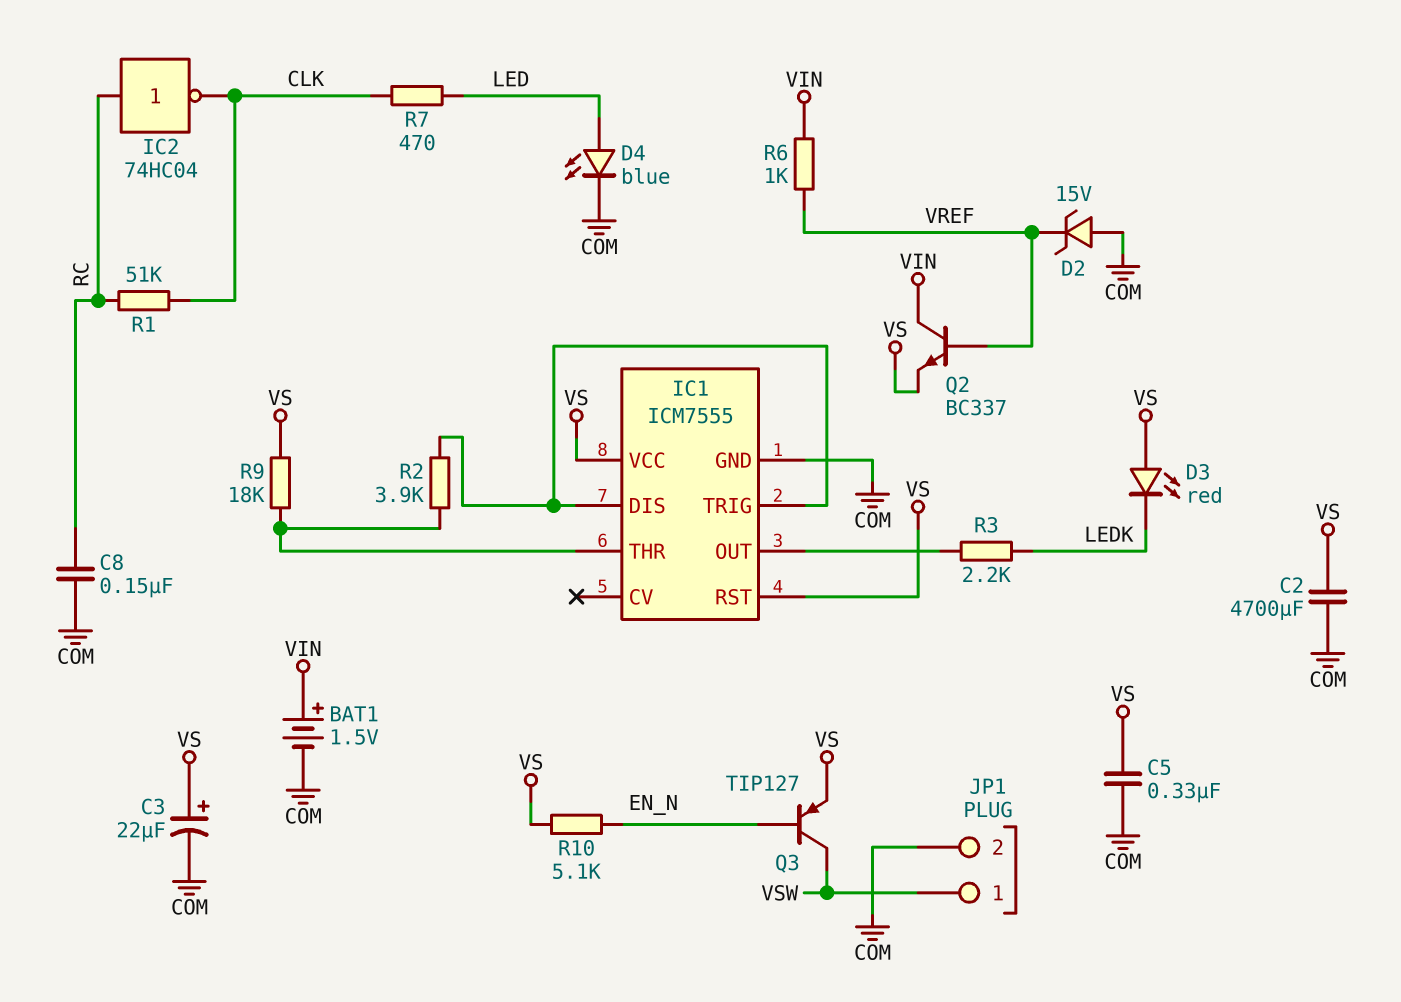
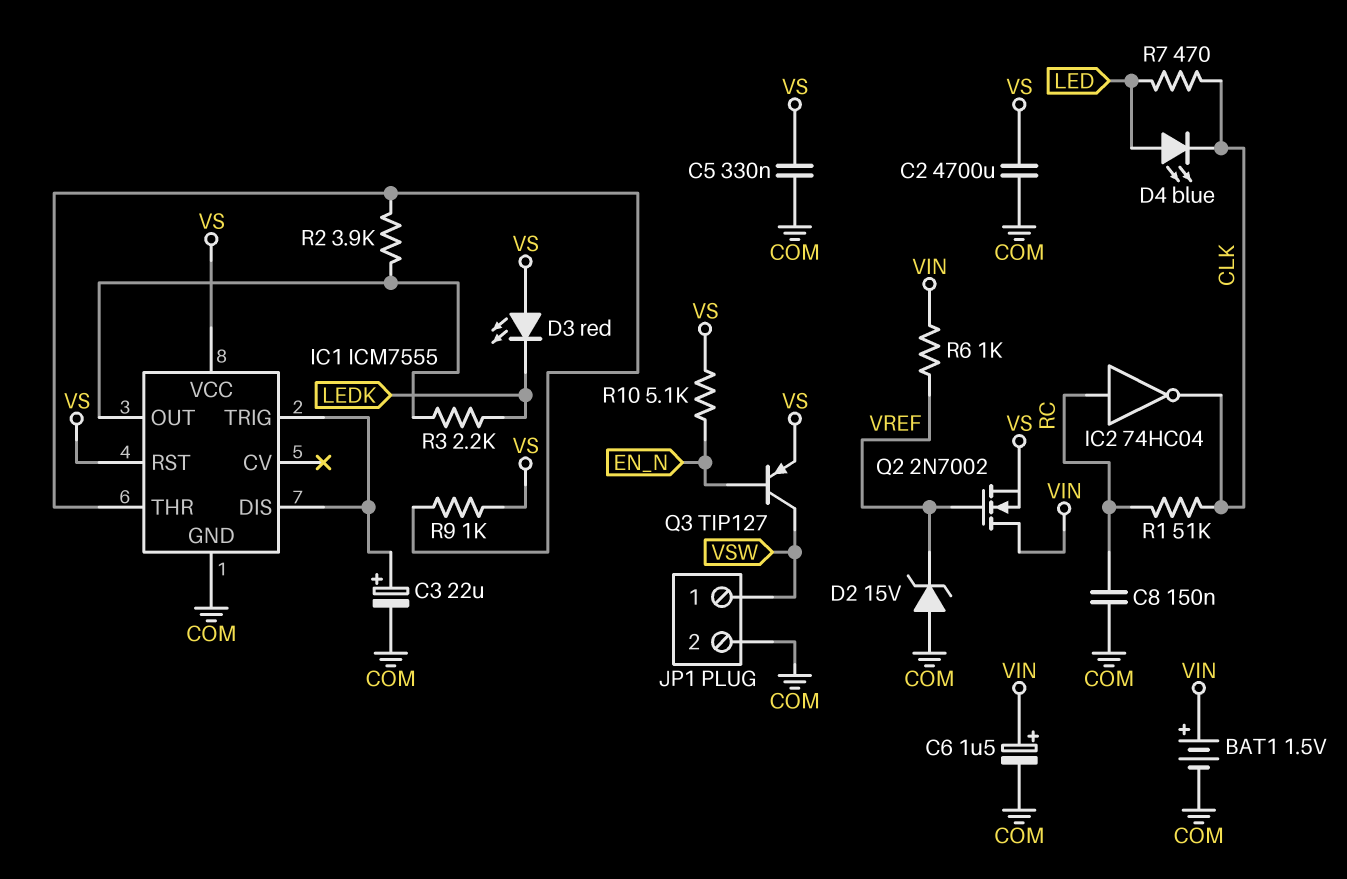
C3: 22uF (plus VS, minus COM) -> 22uF (plus IC1/DIS, minus COM)
C6: none -> 1.5uF (plus VIN, minus COM)
D4: LED blue (A LED, K COM) -> LED blue (A LED, K CLK)
Q2: NPN BC337 (B VREF, C VIN, E VS) -> NMOS 2N7002 (G VREF, D VIN, S VS)
R2: 3.9k (IC1/DIS, IC1/THR) -> 3.9k (IC1/OUT, IC1/THR)
R9: 18k (IC1/THR, VS) -> 1k (IC1/THR, VS)

